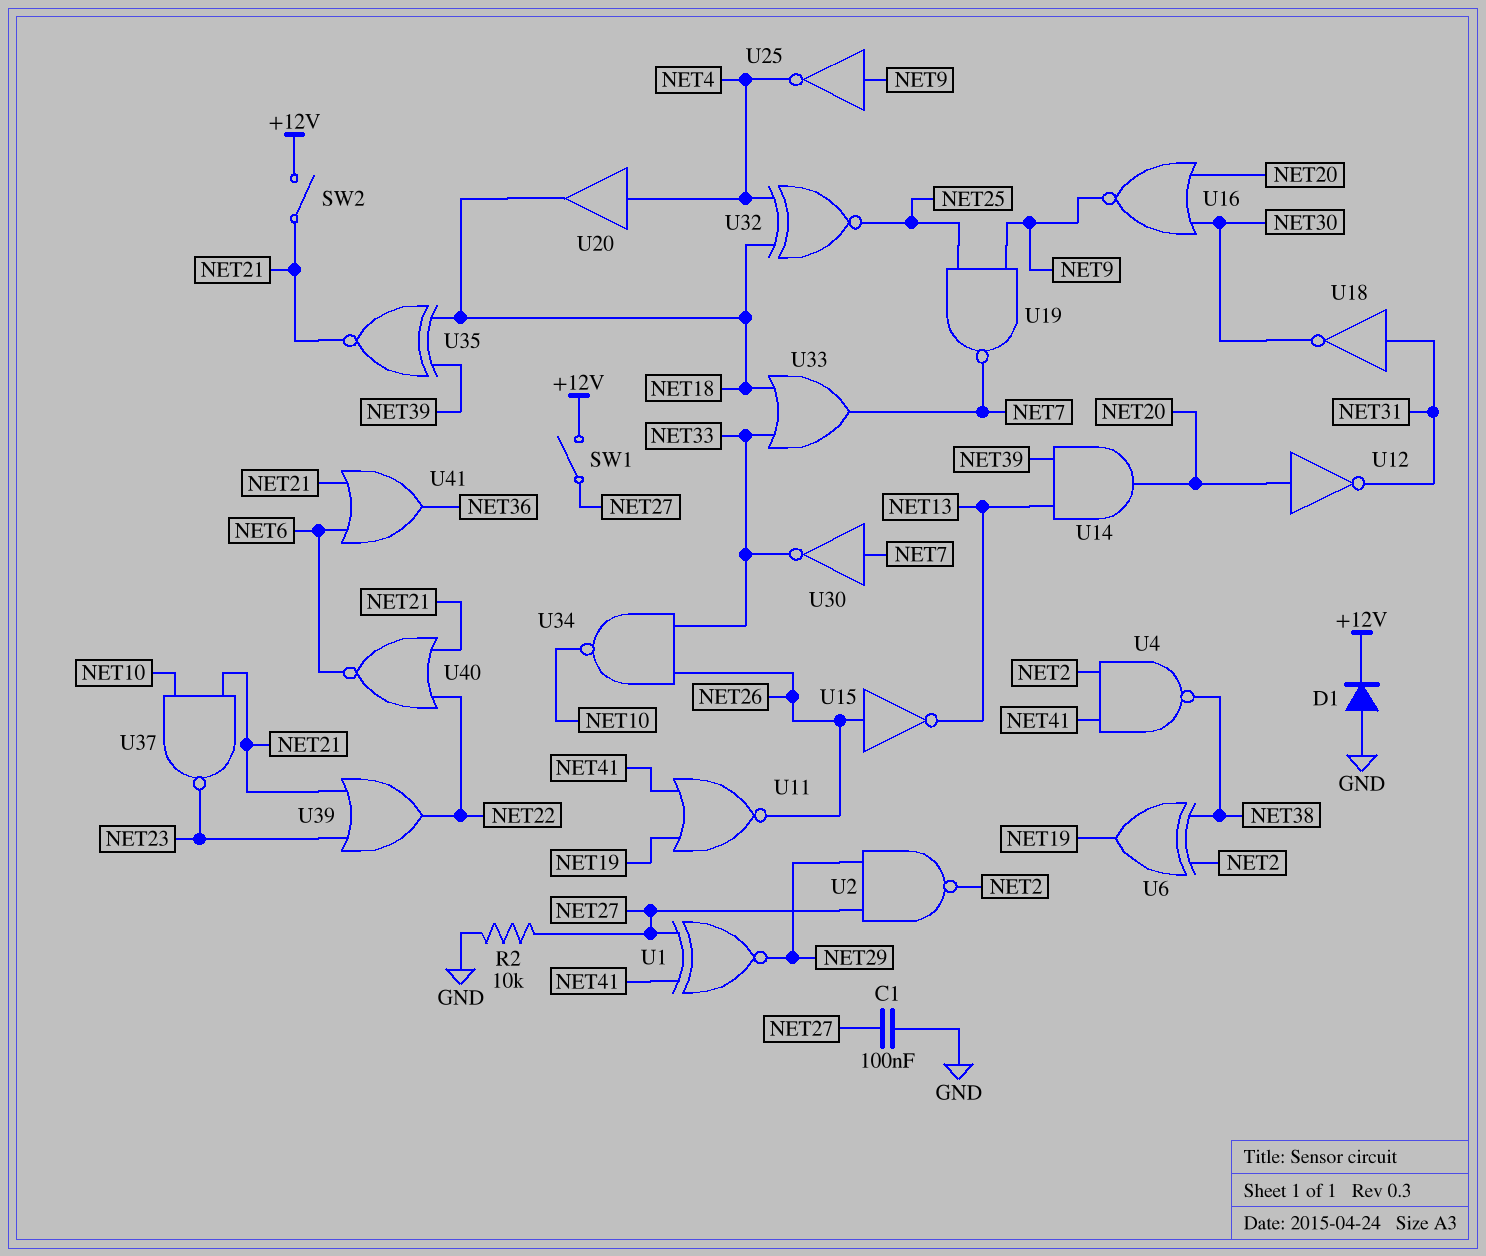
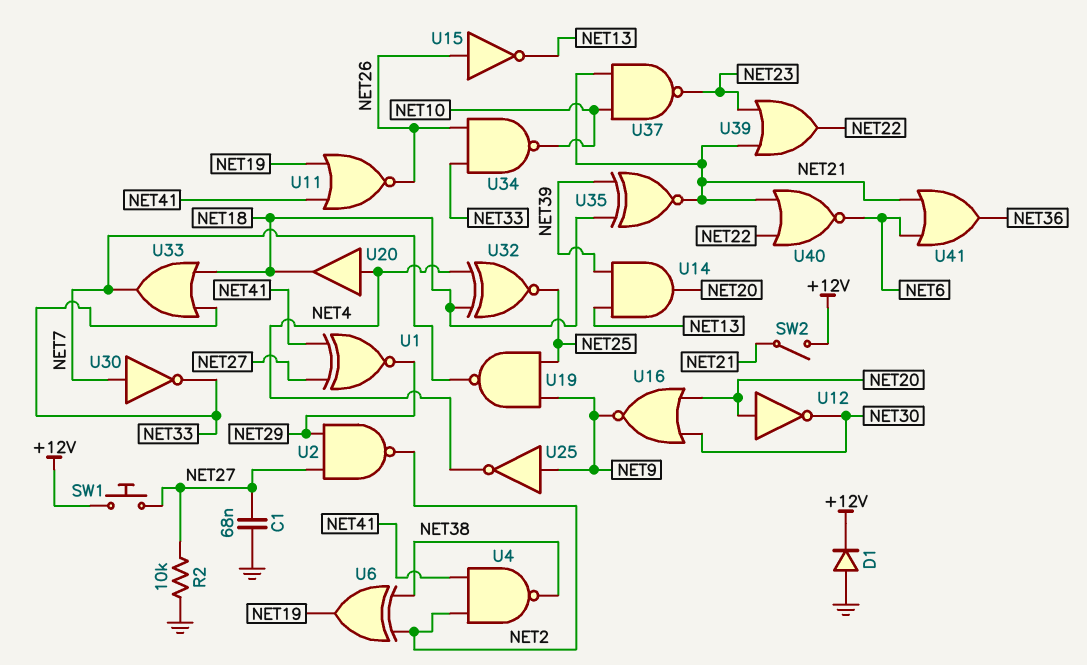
C1: 100nF (GND, NET27) -> 68nF (GND, NET27)
SW1: switch (+12V, NET27) -> button (+12V, NET27)
U12: NOT (in NET20, out NET31) -> NOT (in NET20, out NET30)
U18: NOT (in NET31, out NET30) -> none

